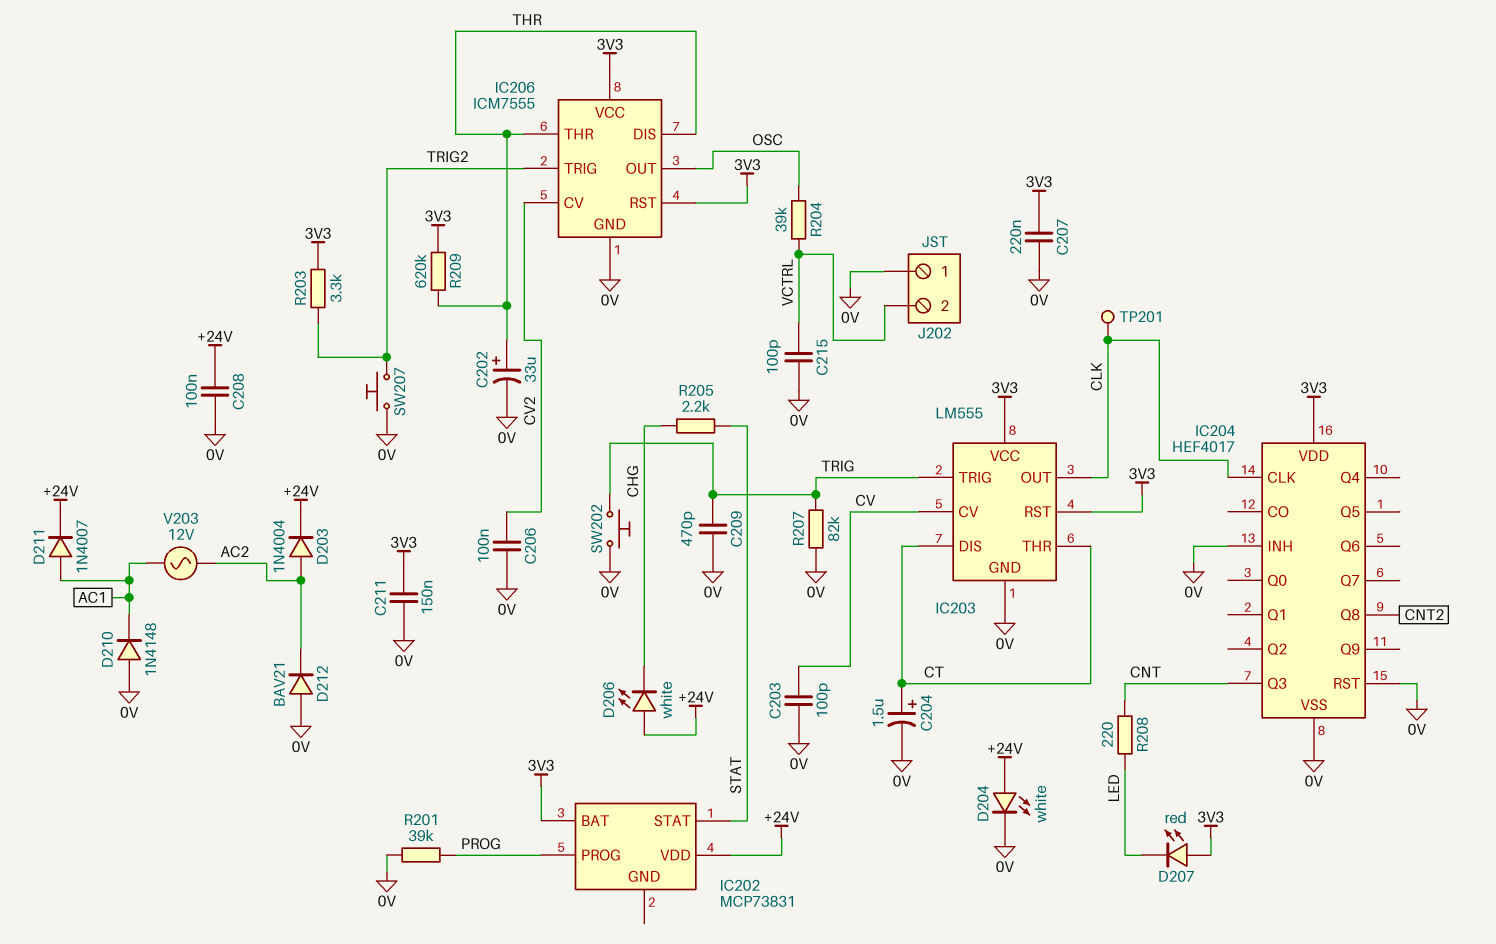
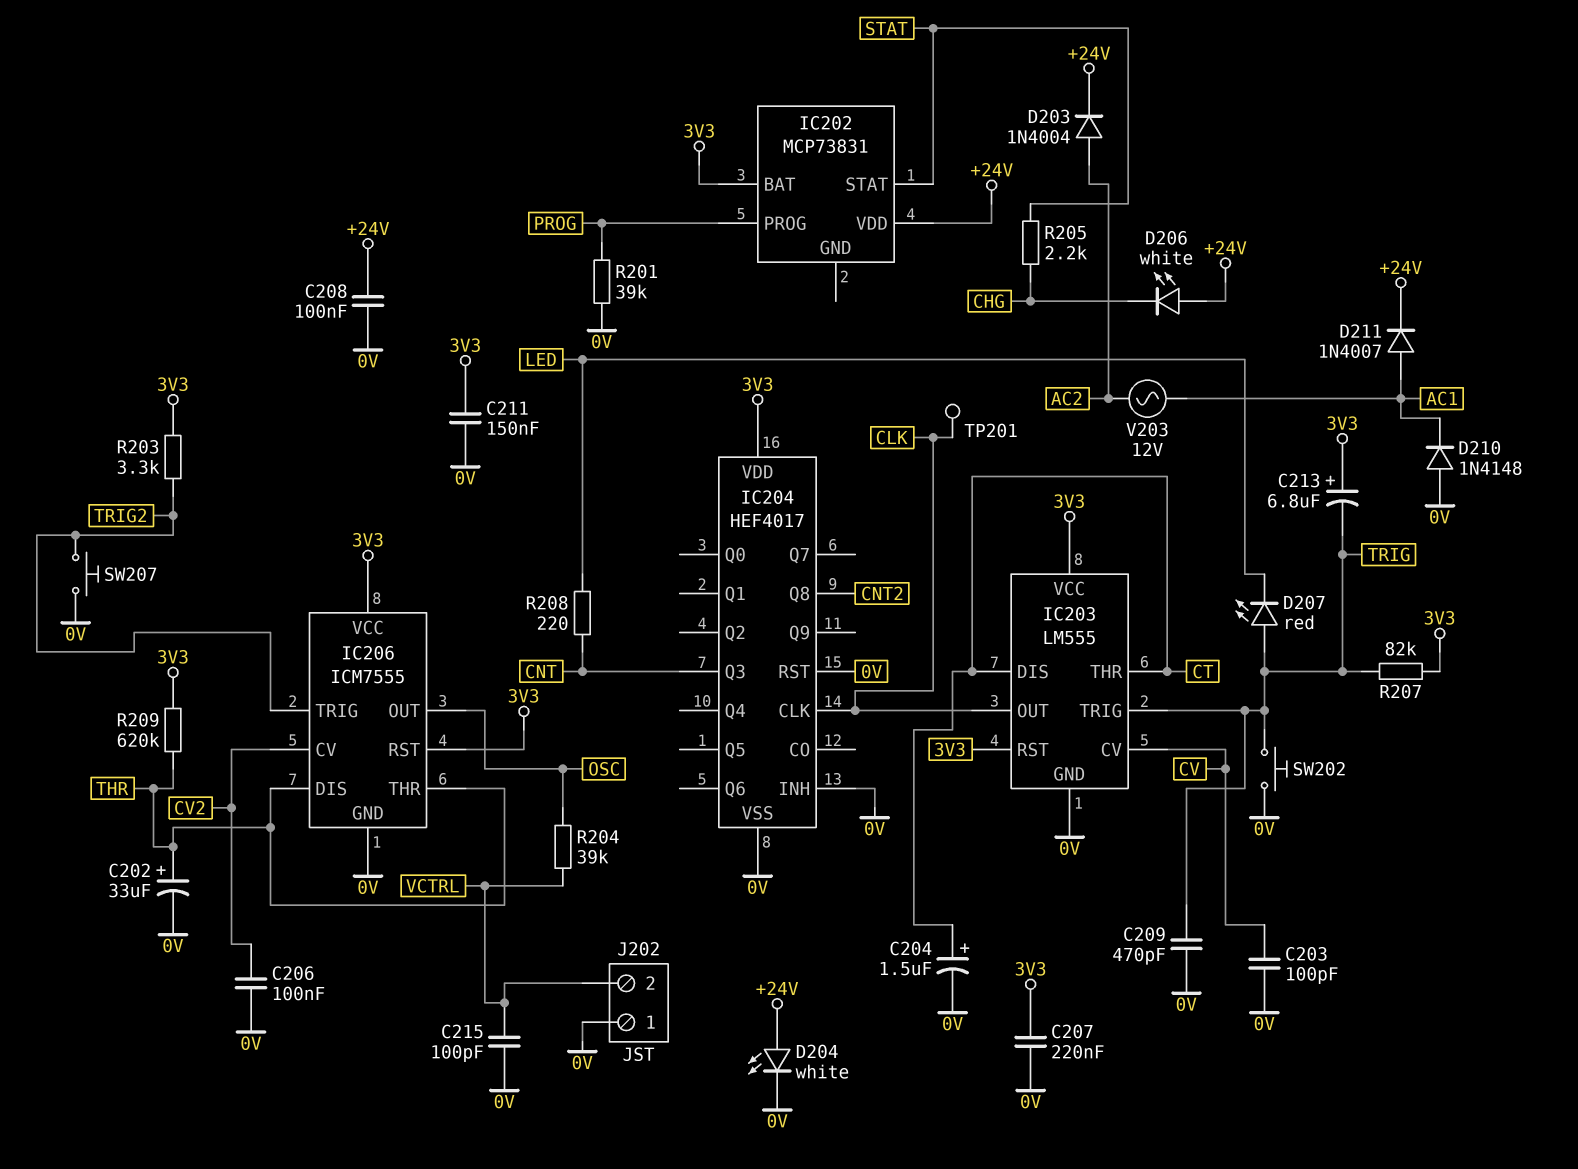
C213: none -> 6.8uF (plus 3V3, minus TRIG)
D207: LED red (A 3V3, K LED) -> LED red (A TRIG, K LED)
D212: diode BAV21 (A 0V, K AC2) -> none
R207: 82k (0V, TRIG) -> 82k (3V3, TRIG)

